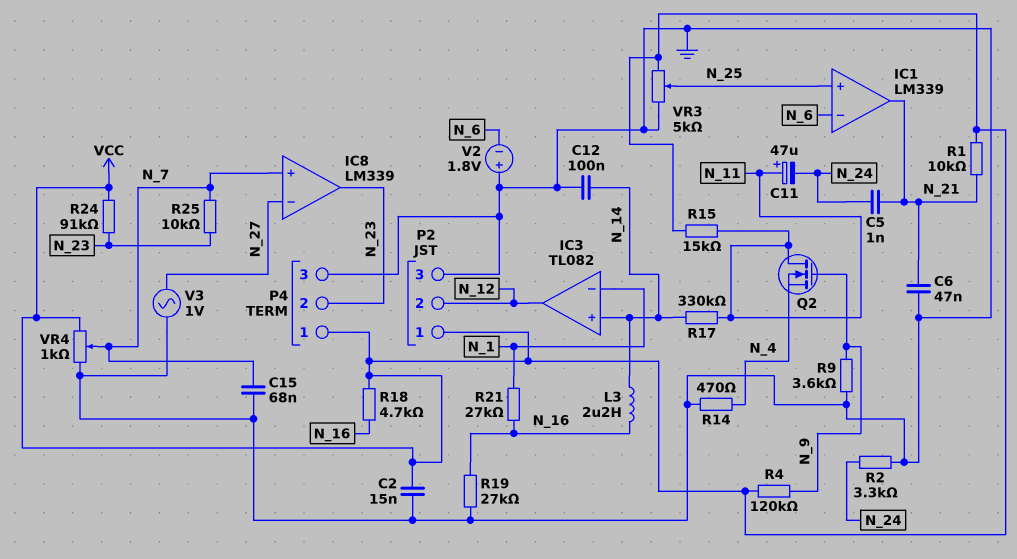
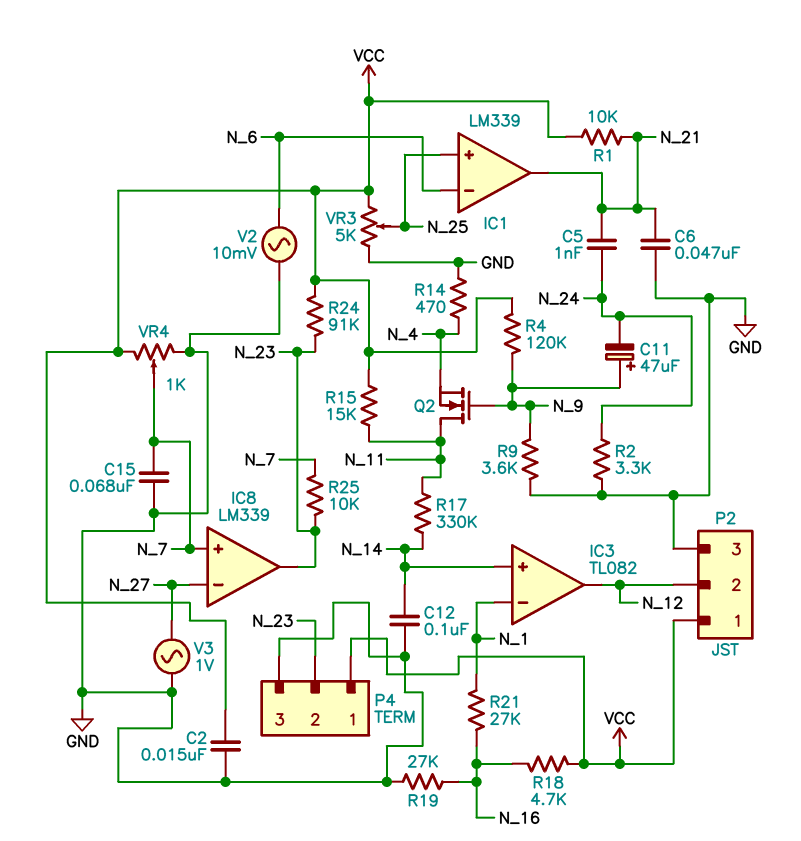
C11: 47uF (plus N_11, minus N_24) -> 47uF (plus N_9, minus N_24)
L3: 2.2uH (N_14, N_16) -> none
V2: 1.8V (plus GND, minus N_6) -> AC 10mV (GND, N_6)

